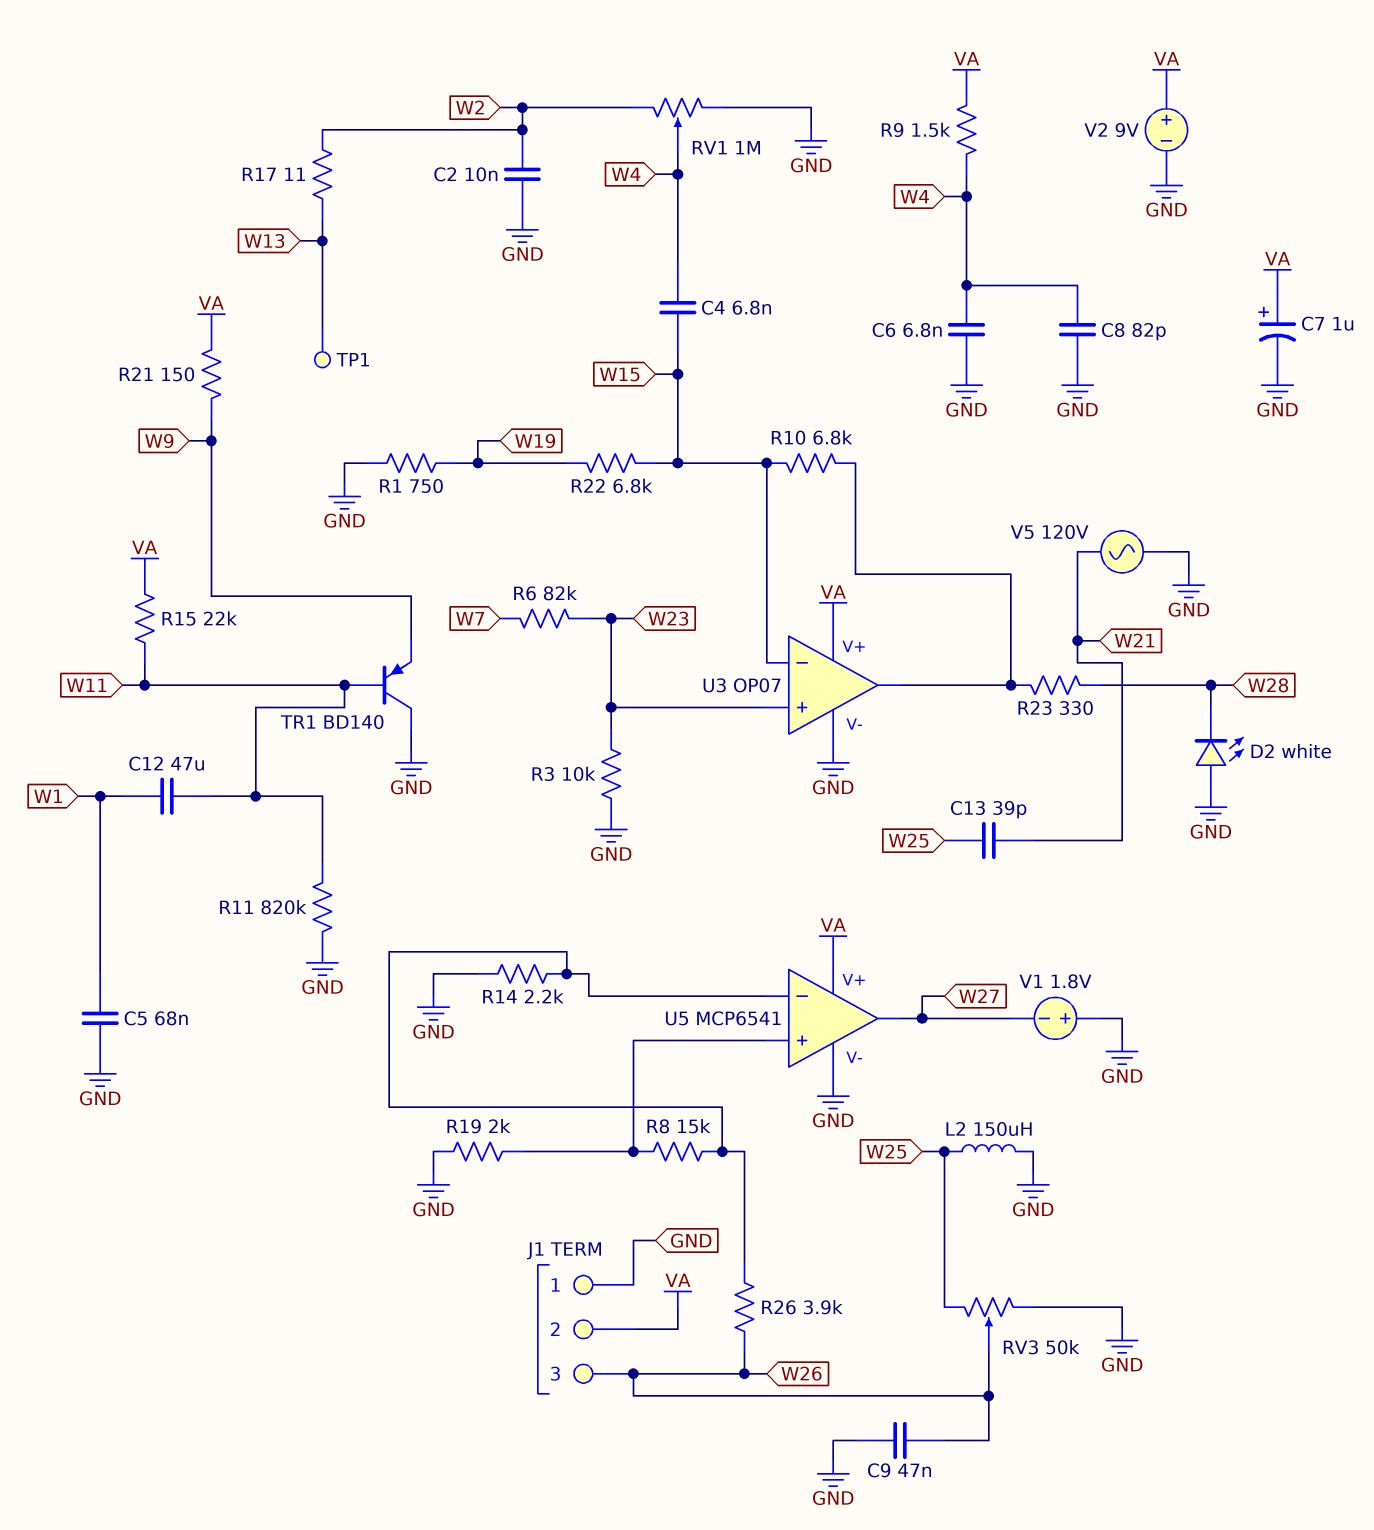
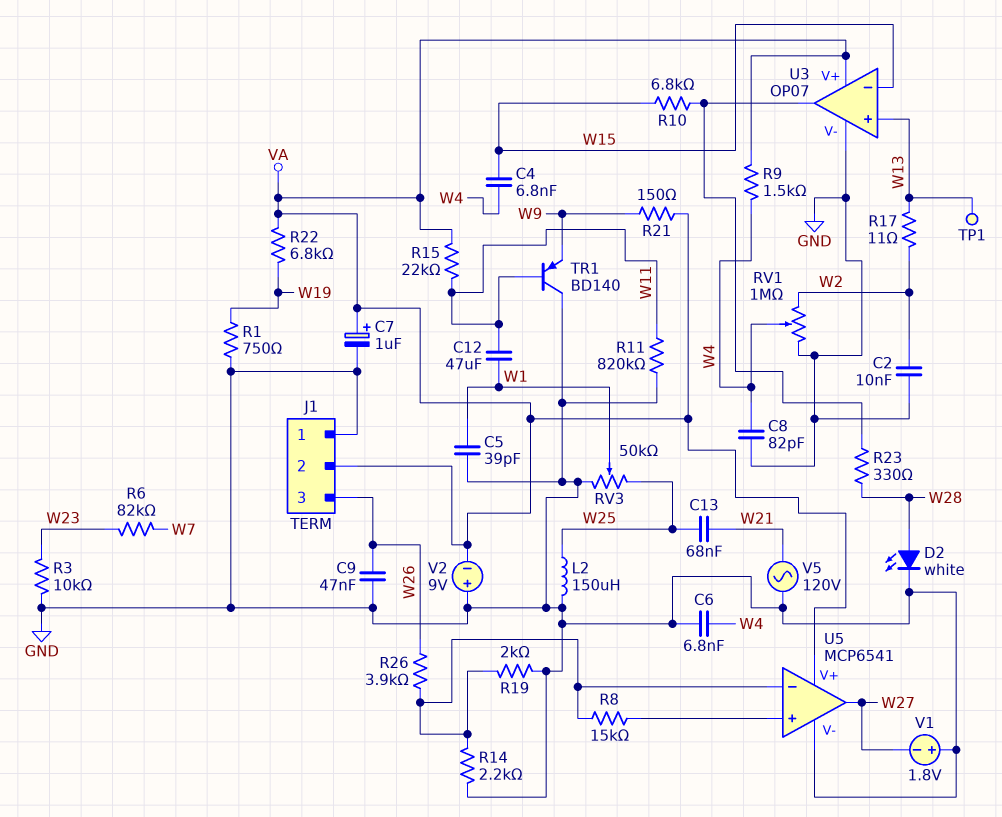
C5: 68nF (GND, W1) -> 39pF (GND, W1)
C13: 39pF (W21, W25) -> 68nF (W21, W25)
D2: LED white (A GND, K W28) -> LED white (A W28, K GND)
R19: 2k (GND, U5/in+) -> 2k (GND, U5/in-)
R22: 6.8k (W15, W19) -> 6.8k (VA, W19)
RV3: 50k (GND, W25, wiper W26) -> 50k (GND, W25, wiper W1)
U3 pin in+: W23 -> W13
V2: 9V (plus VA, minus GND) -> 9V (plus GND, minus VA)

